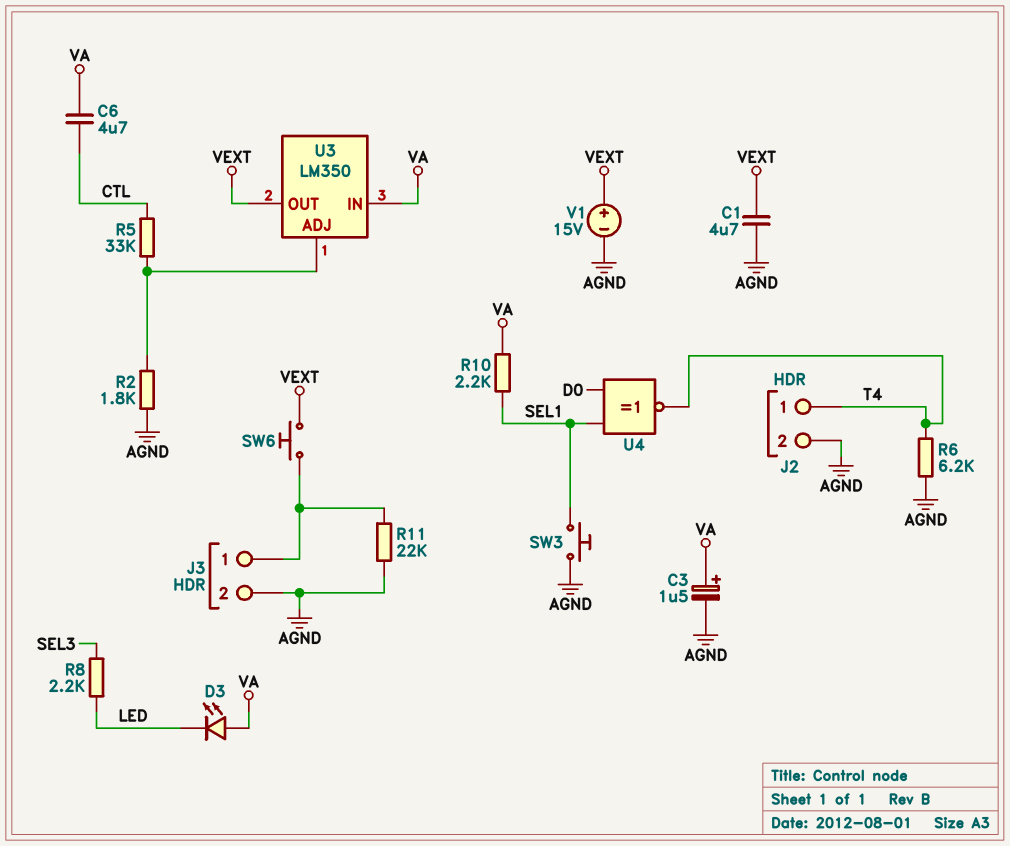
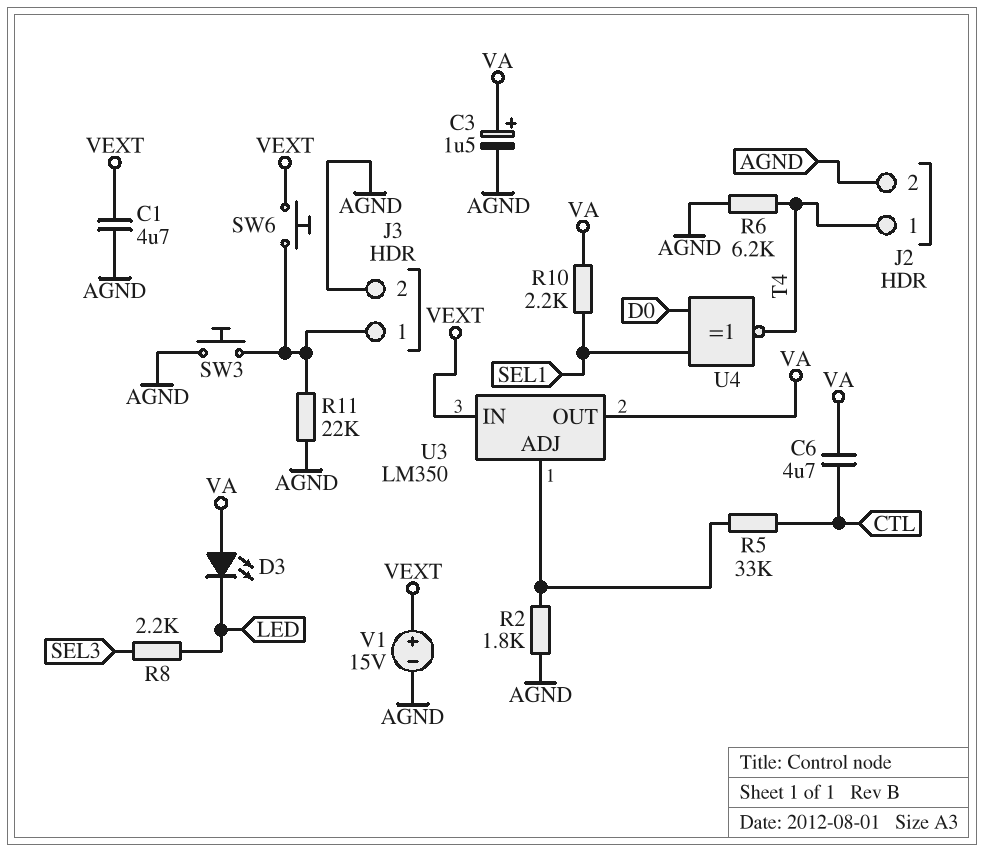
SW3: button (AGND, SEL1) -> button (AGND, J3/1)
U3 pin IN: VA -> VEXT
U3 pin OUT: VEXT -> VA

